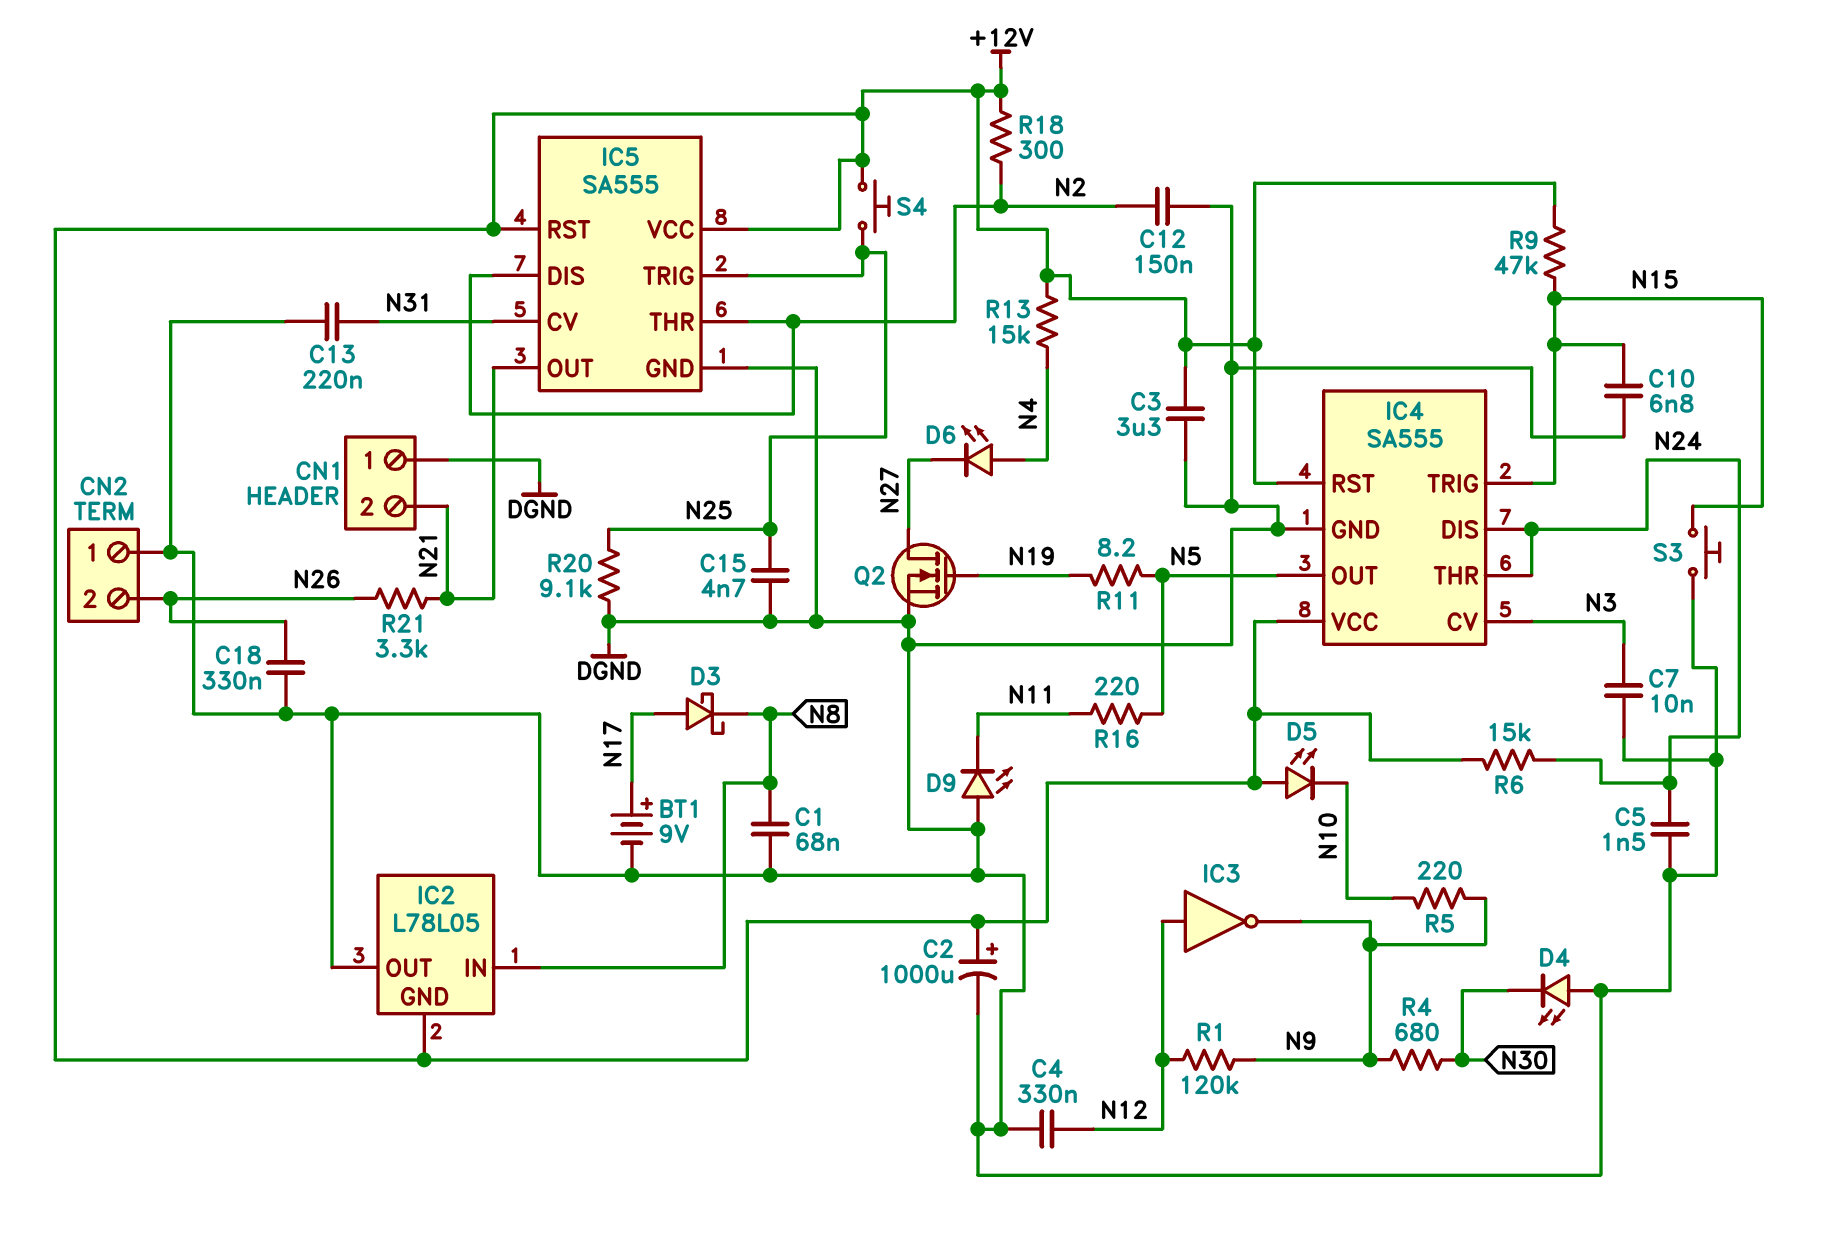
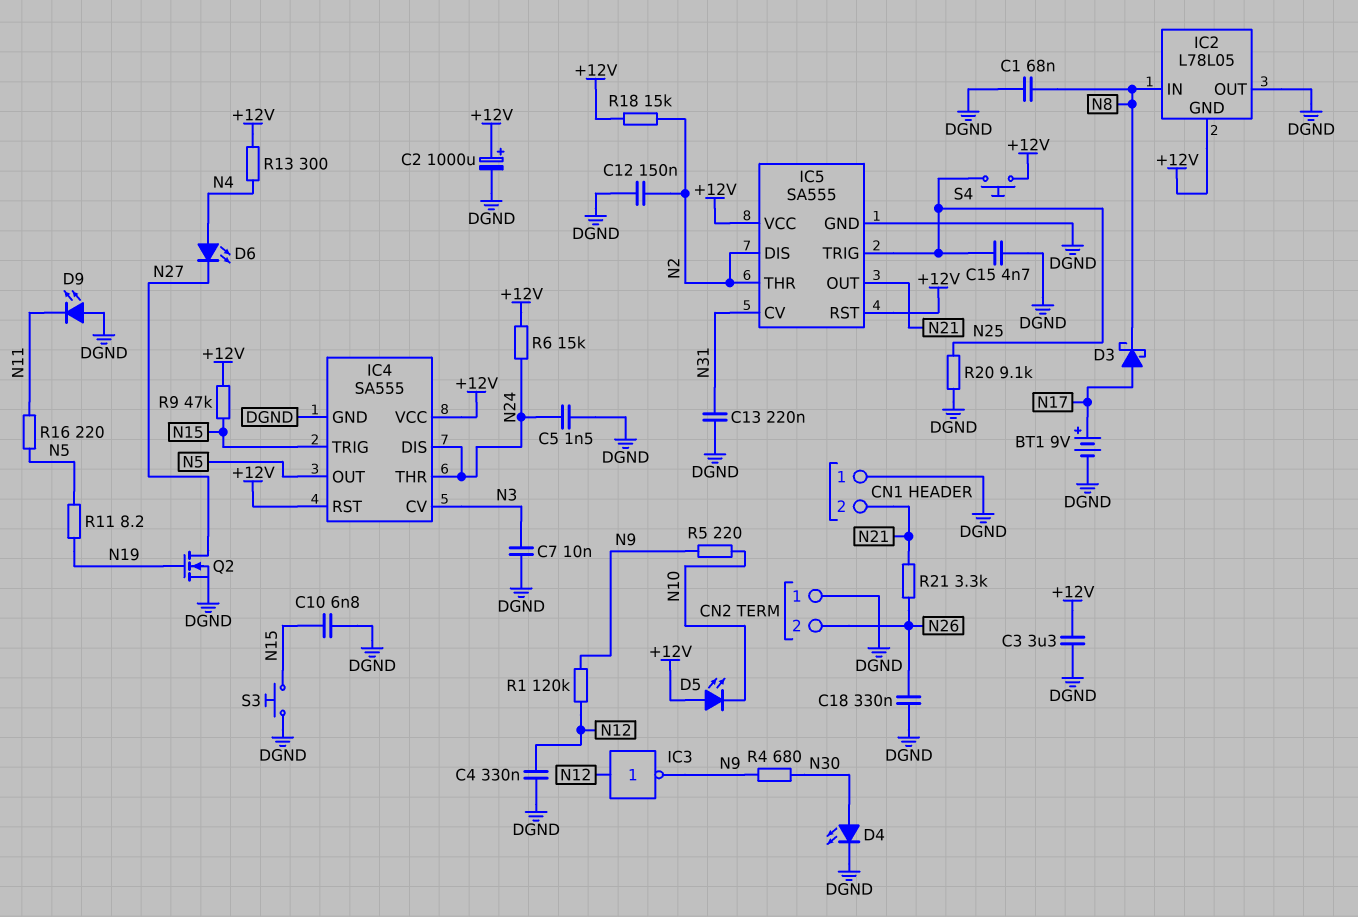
D4: LED (A DGND, K N30) -> LED (A N30, K DGND)
R13: 15k (+12V, N4) -> 300 (+12V, N4)
R18: 300 (+12V, N2) -> 15k (+12V, N2)

